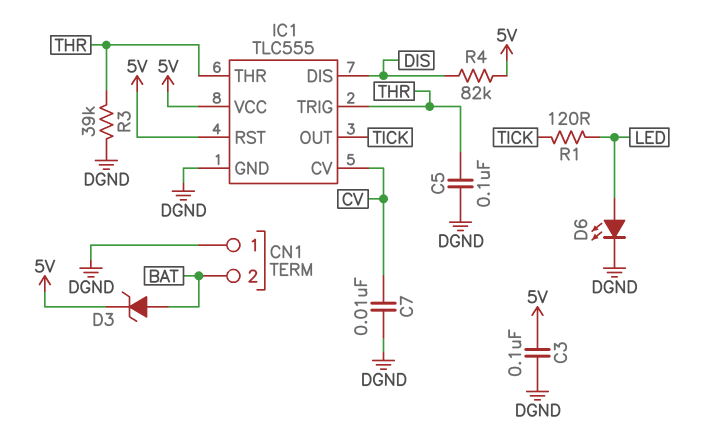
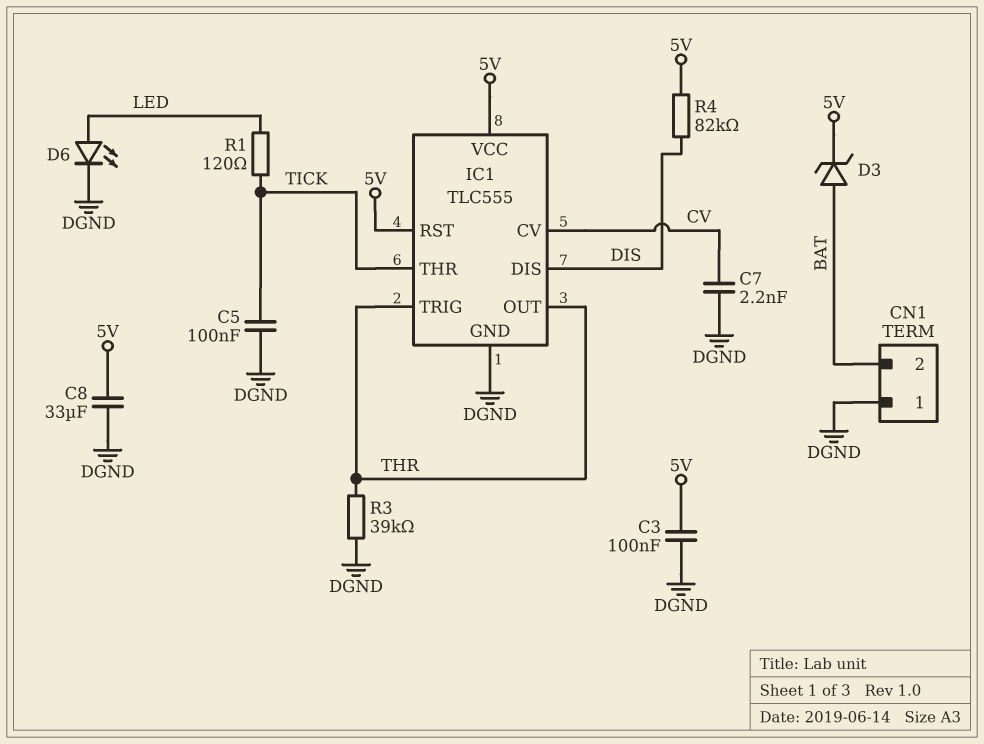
C5: 100nF (DGND, THR) -> 100nF (DGND, TICK)
C7: 10nF (CV, DGND) -> 2.2nF (CV, DGND)
C8: none -> 33uF (5V, DGND)
IC1 pin OUT: TICK -> THR
IC1 pin THR: THR -> TICK

